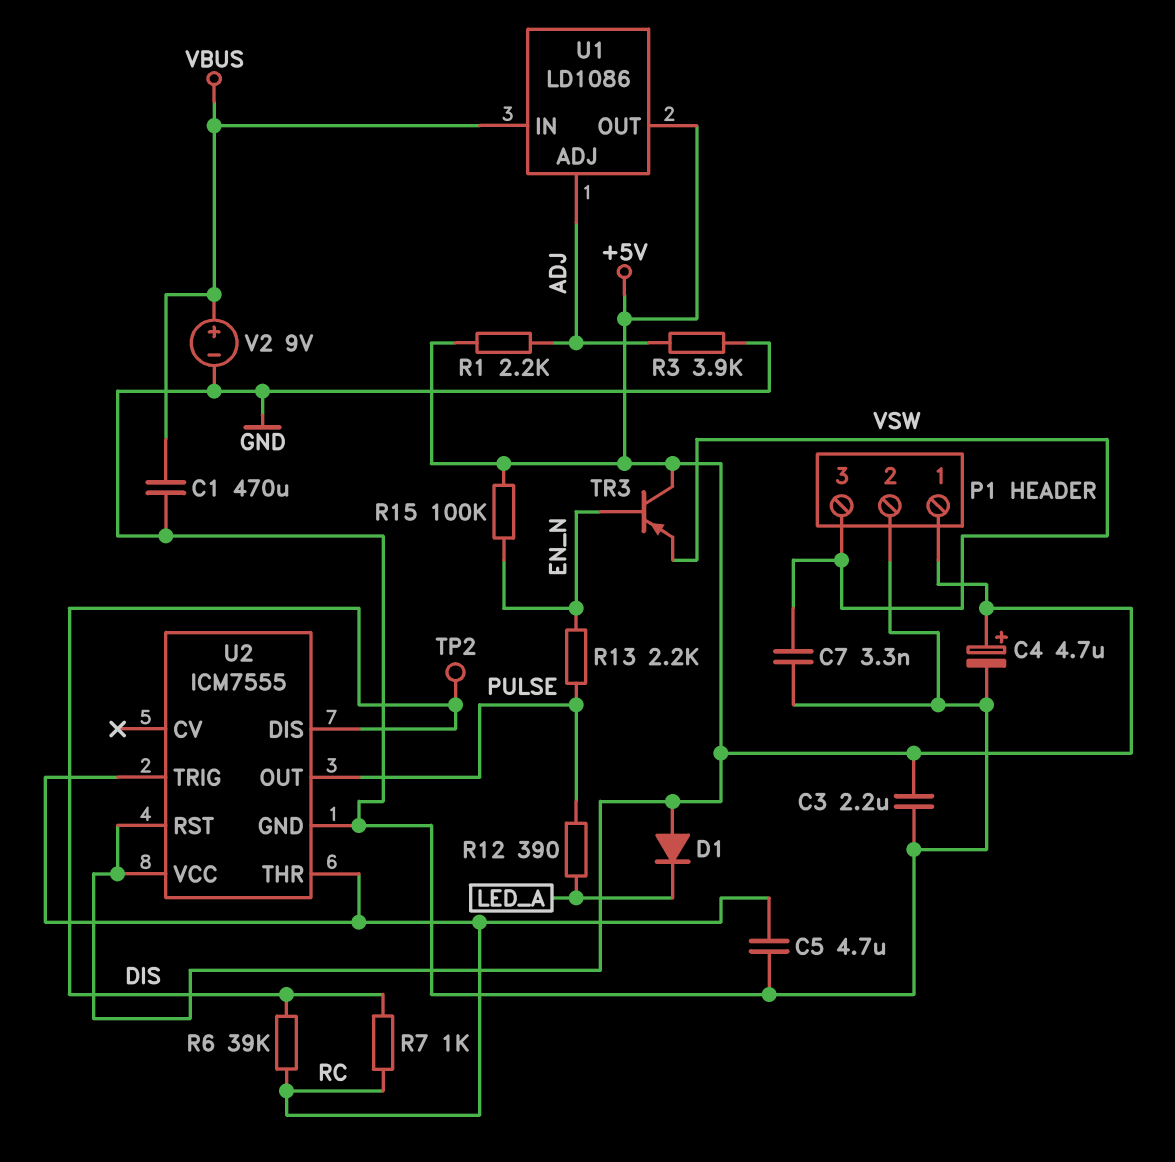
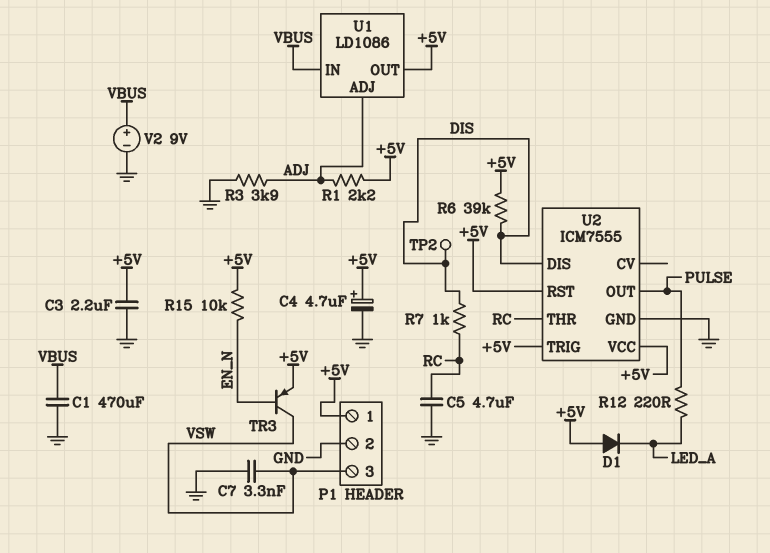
R6: 39k (DIS, RC) -> 39k (+5V, DIS)
R12: 390 (LED_A, PULSE) -> 220 (LED_A, PULSE)
R13: 2.2k (EN_N, PULSE) -> none
R15: 100k (+5V, EN_N) -> 10k (+5V, EN_N)
TR3: PNP (B EN_N, C +5V, E VSW) -> PNP (B EN_N, C VSW, E +5V)
U2 pin TRIG: RC -> +5V

